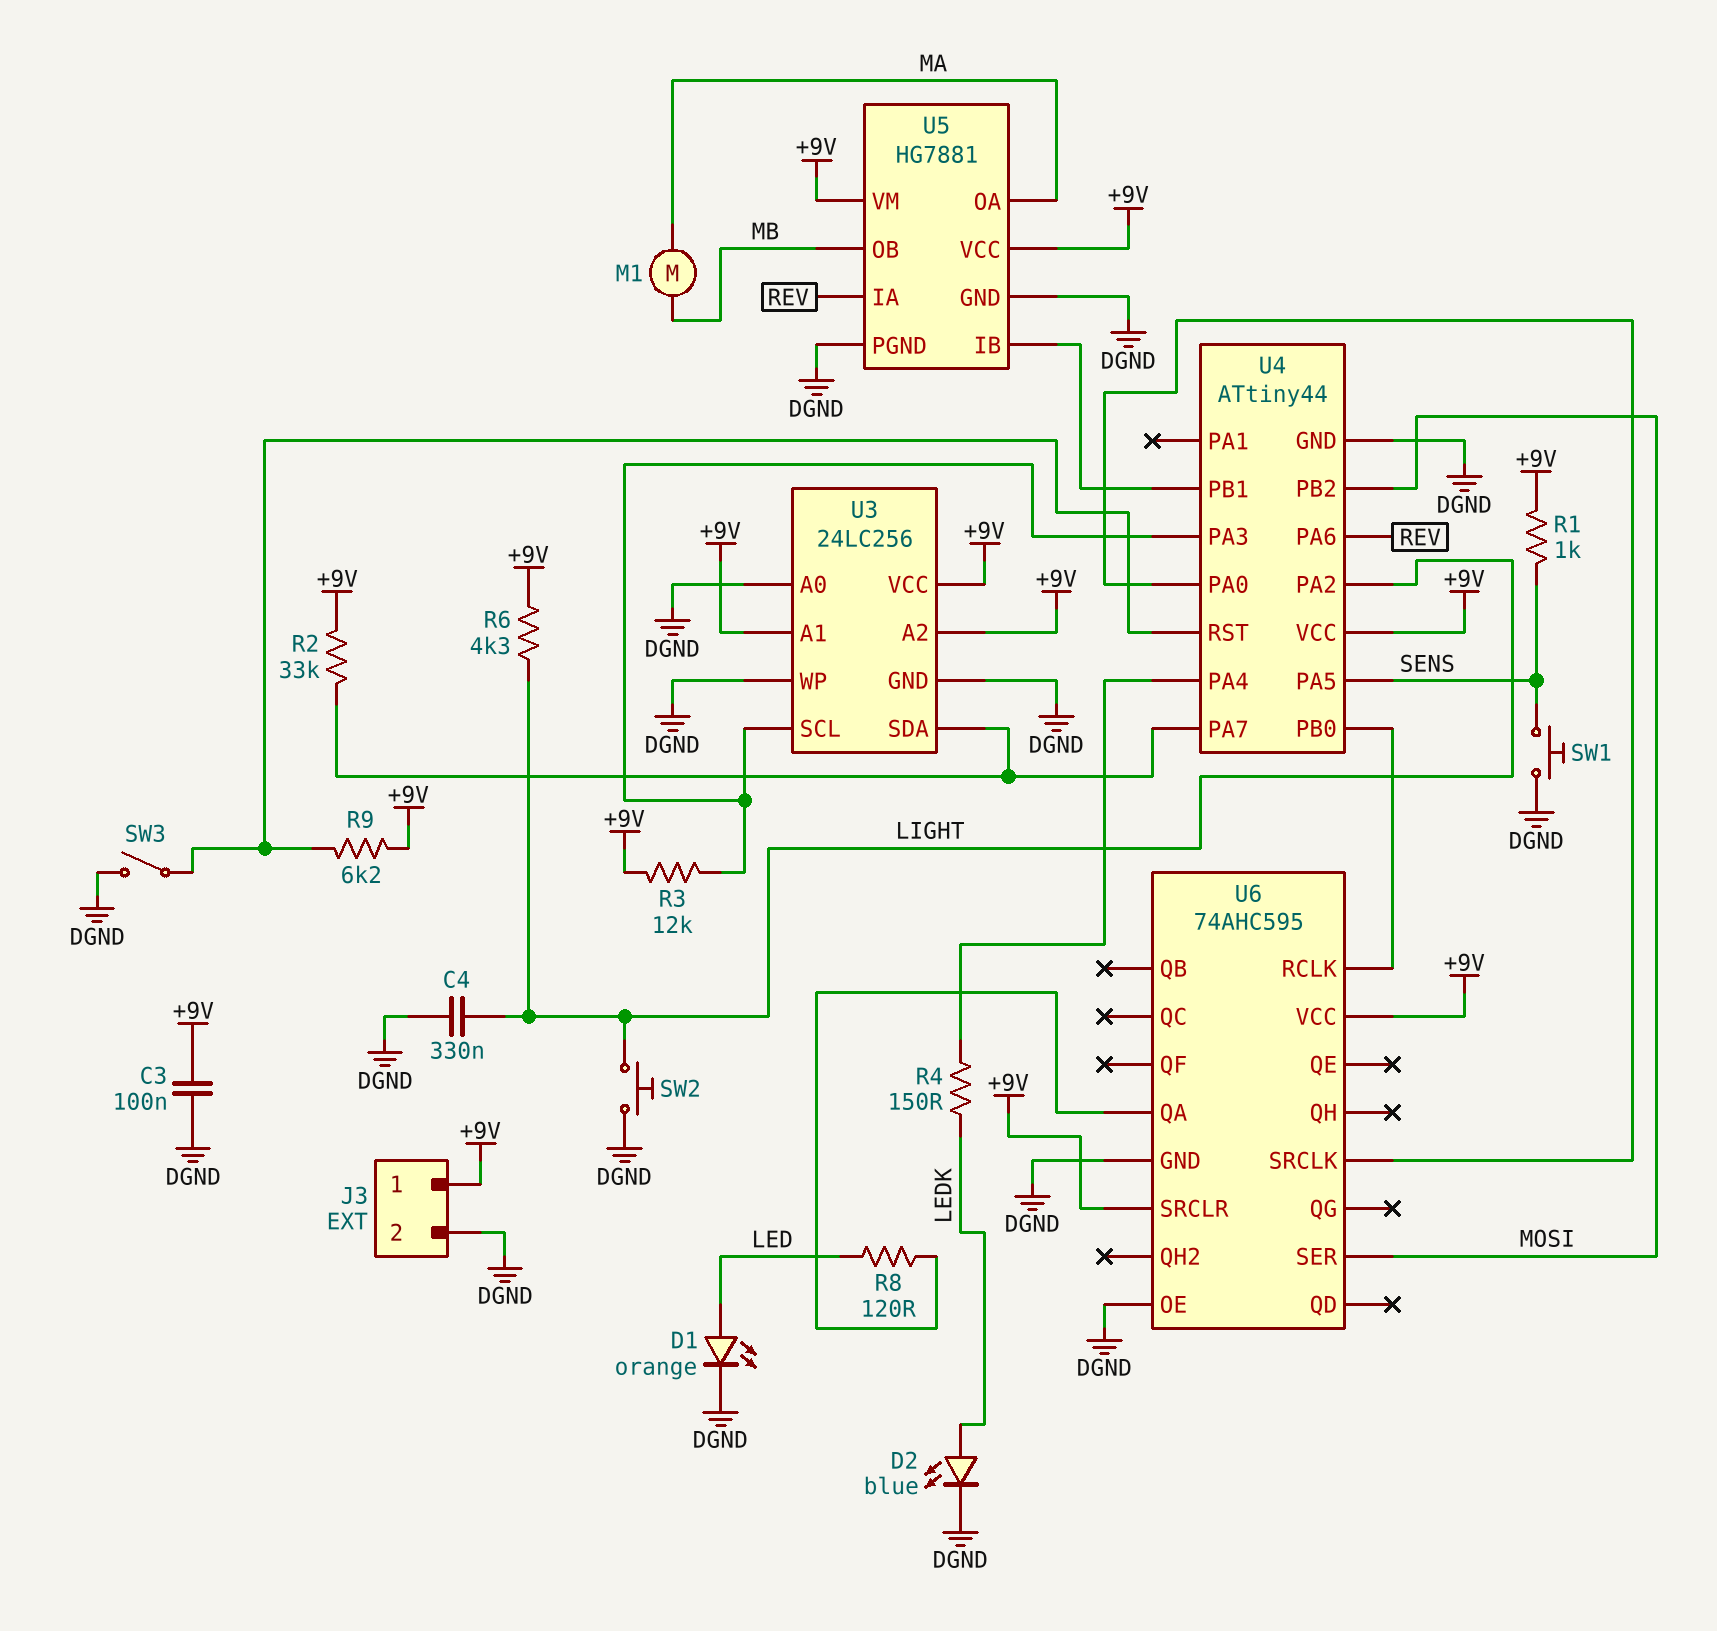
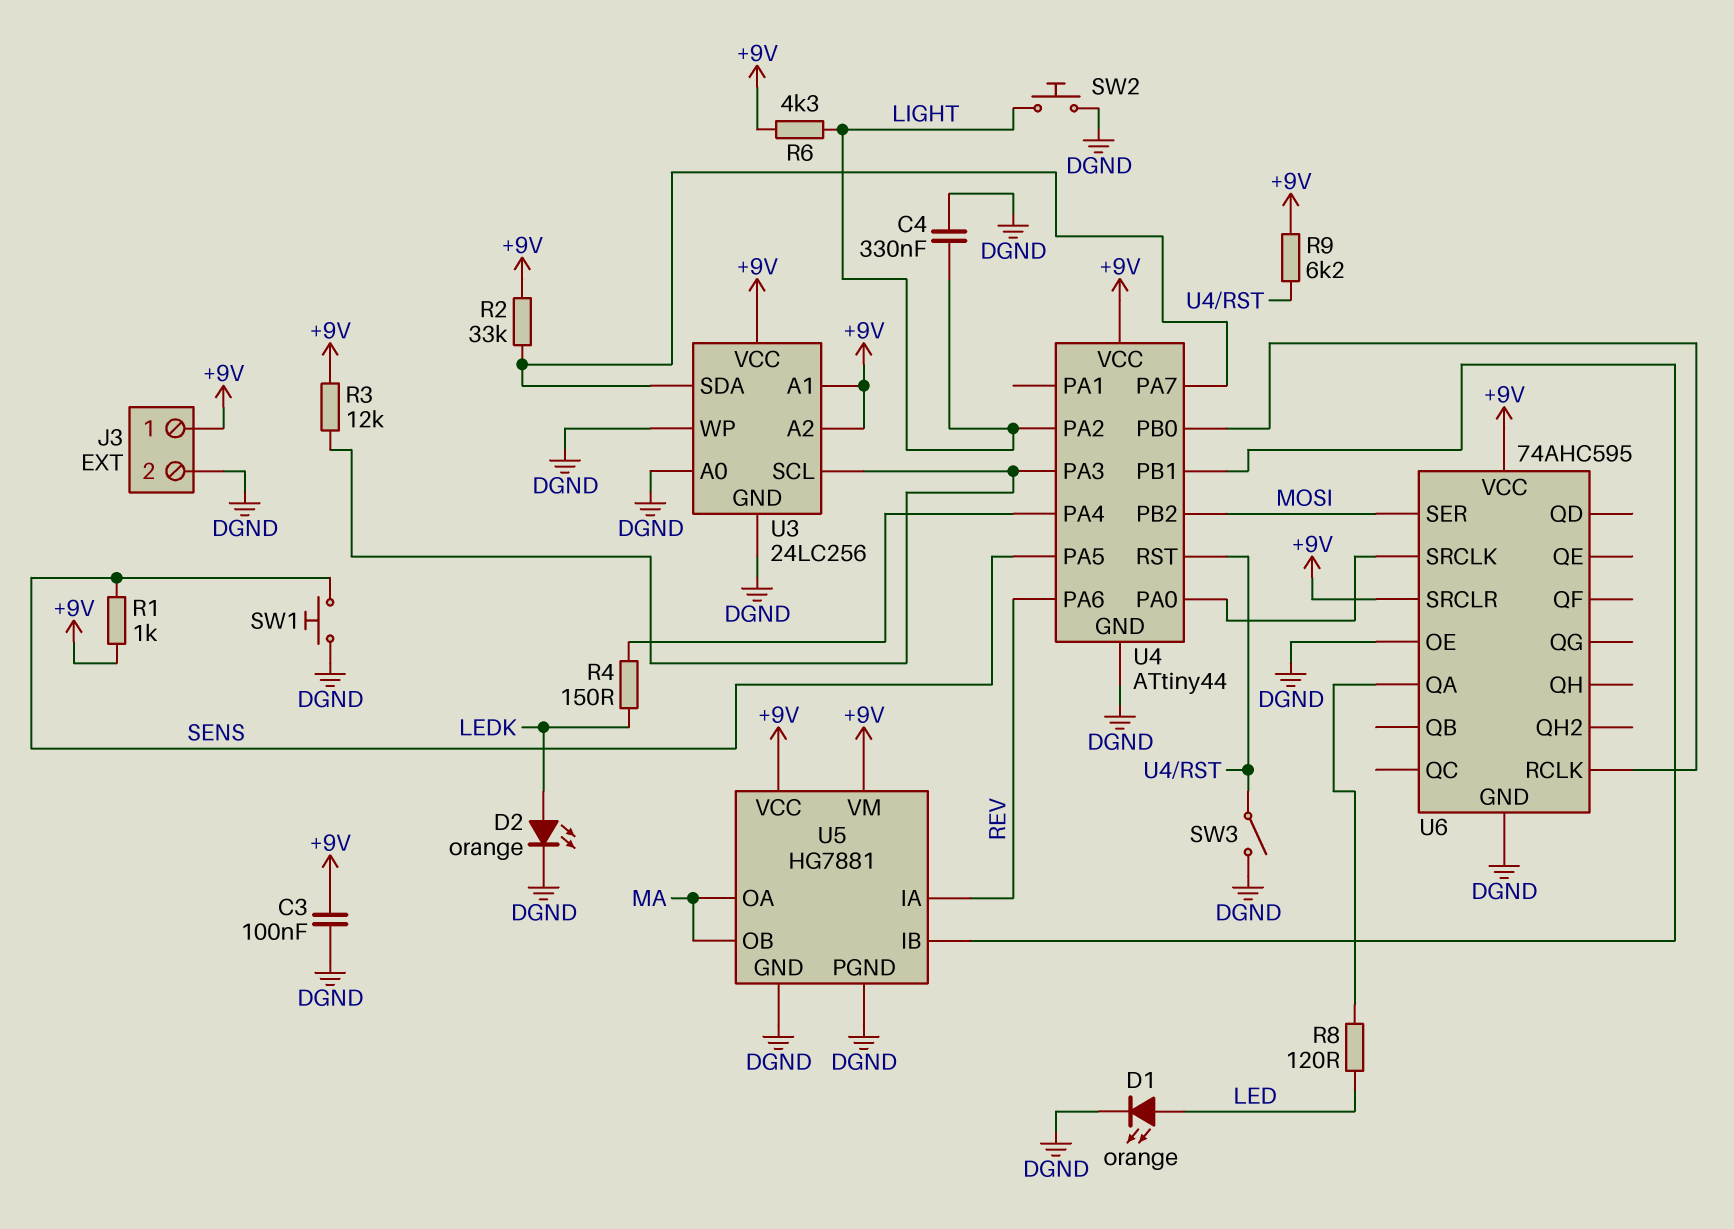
D2: LED blue (A LEDK, K DGND) -> LED orange (A LEDK, K DGND)
M1: motor (MA, MB) -> none
U5 pin OB: MB -> MA

